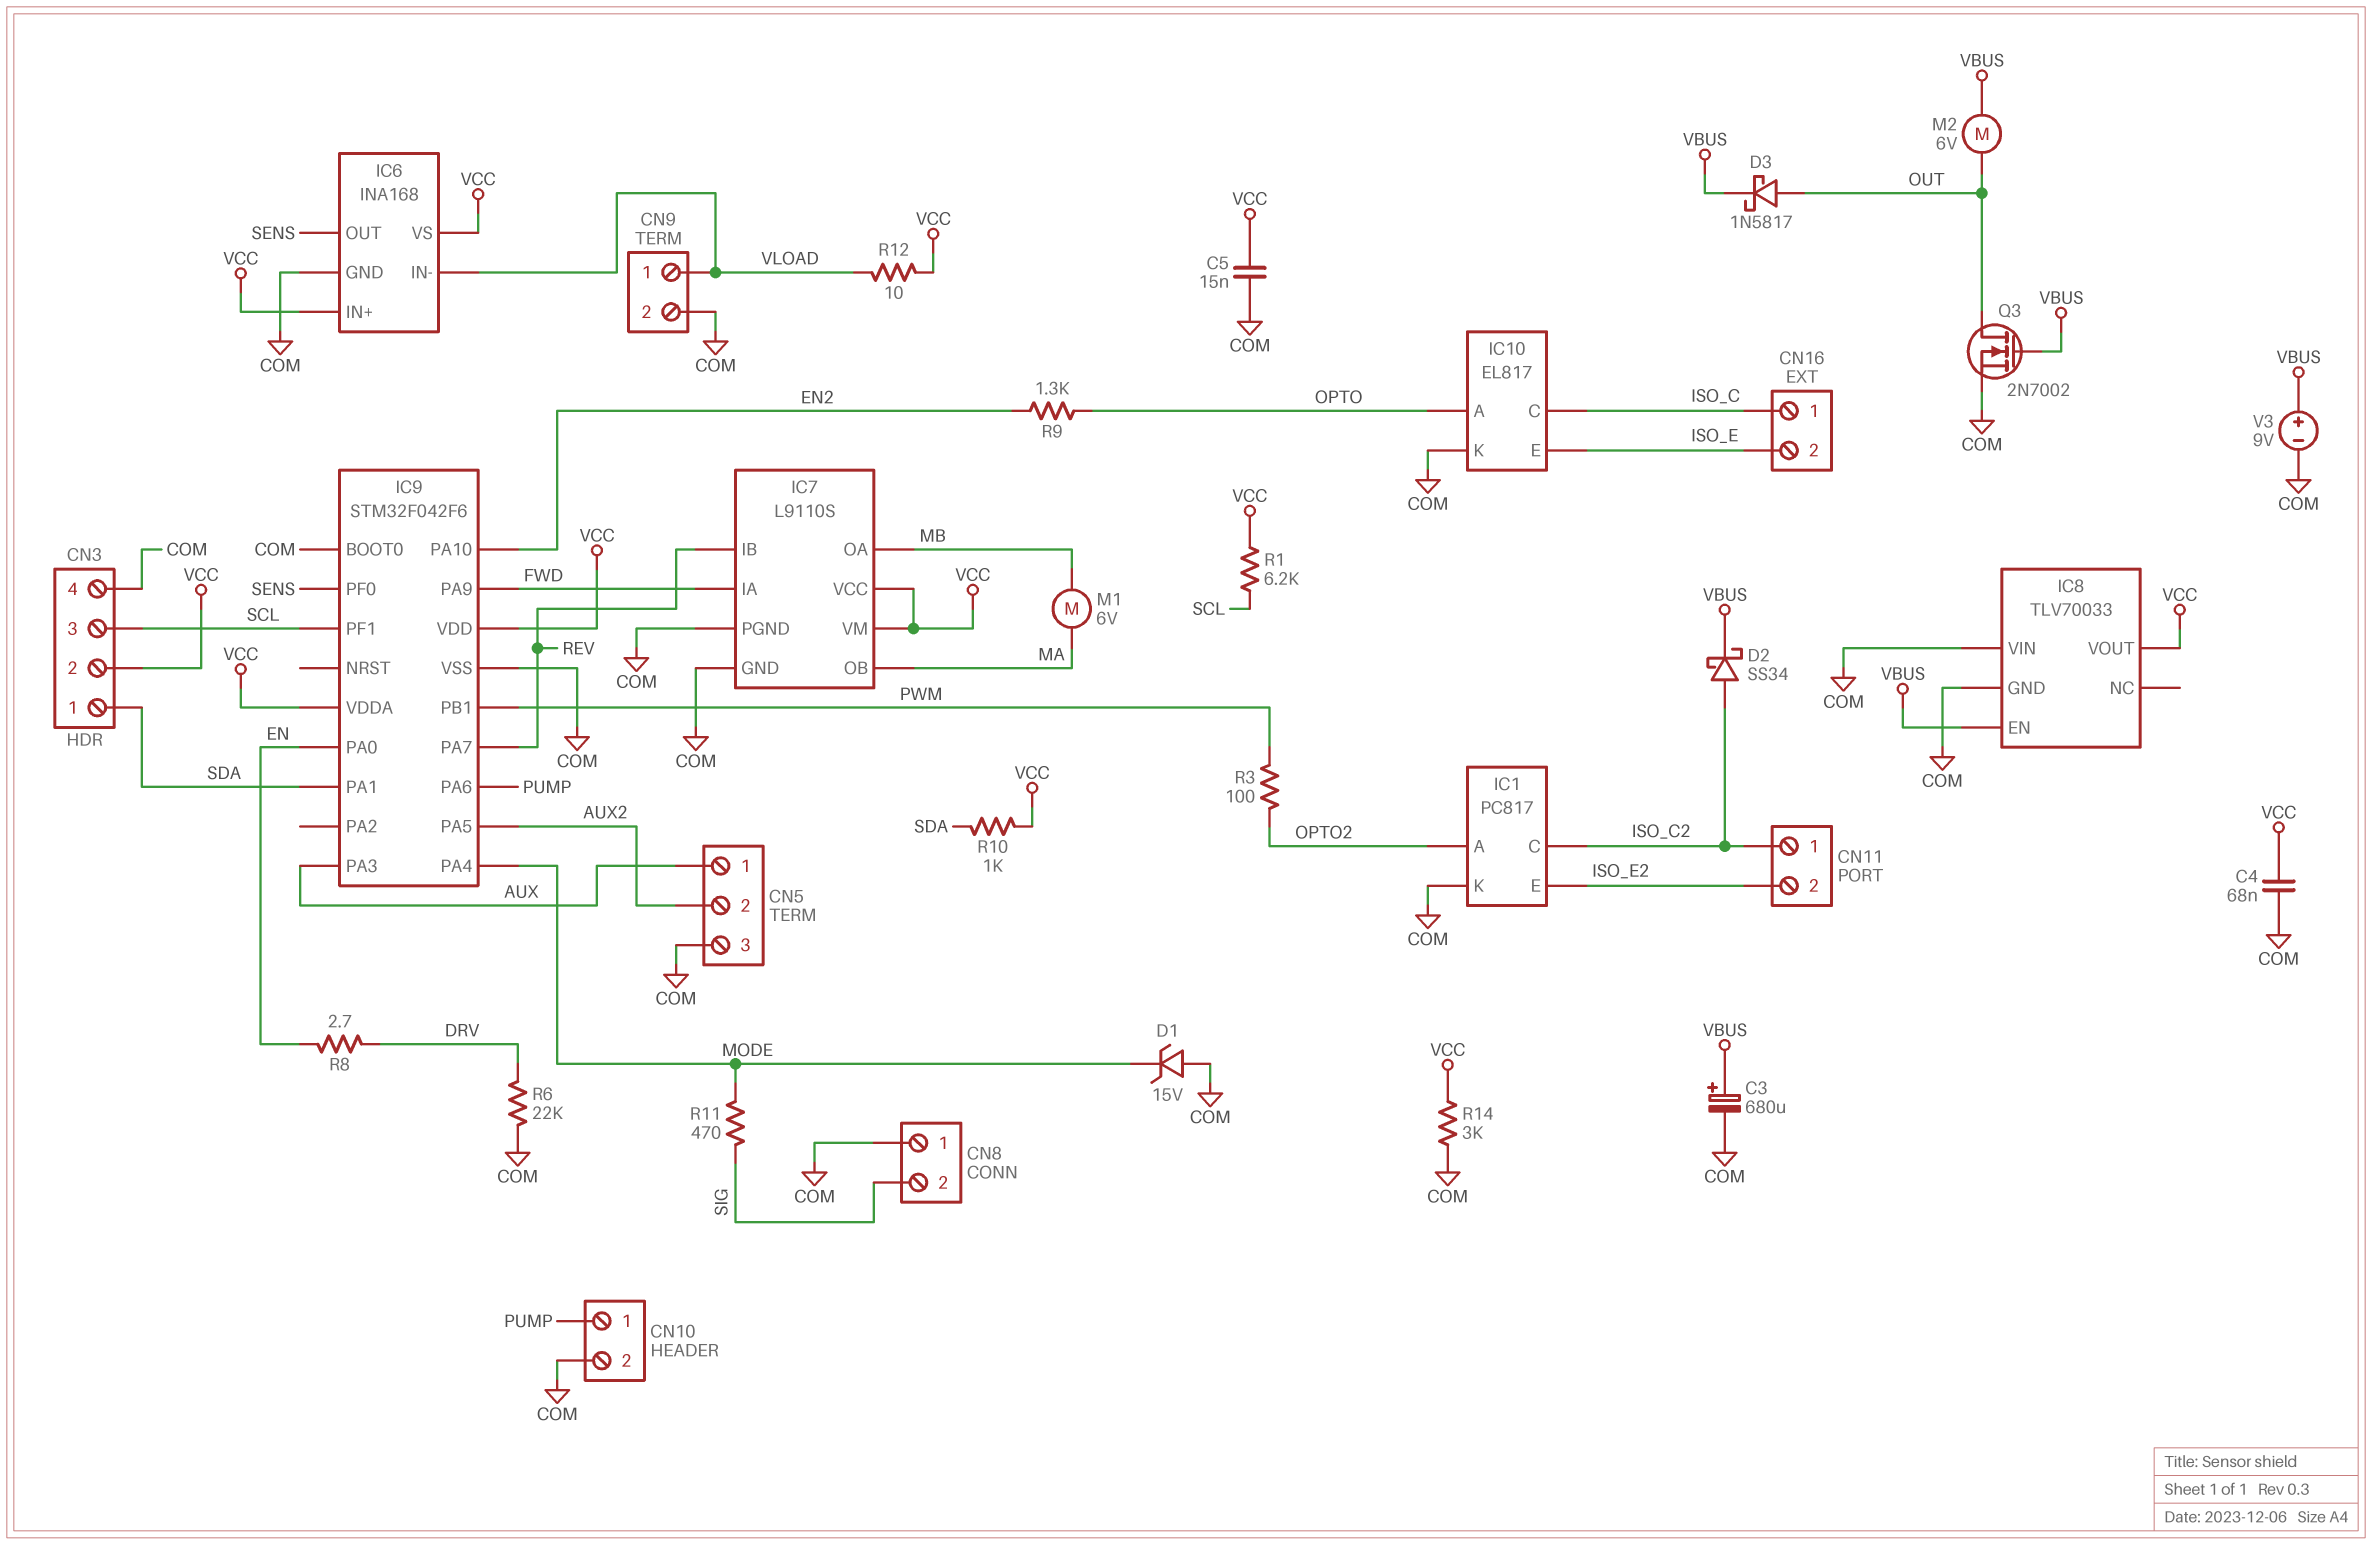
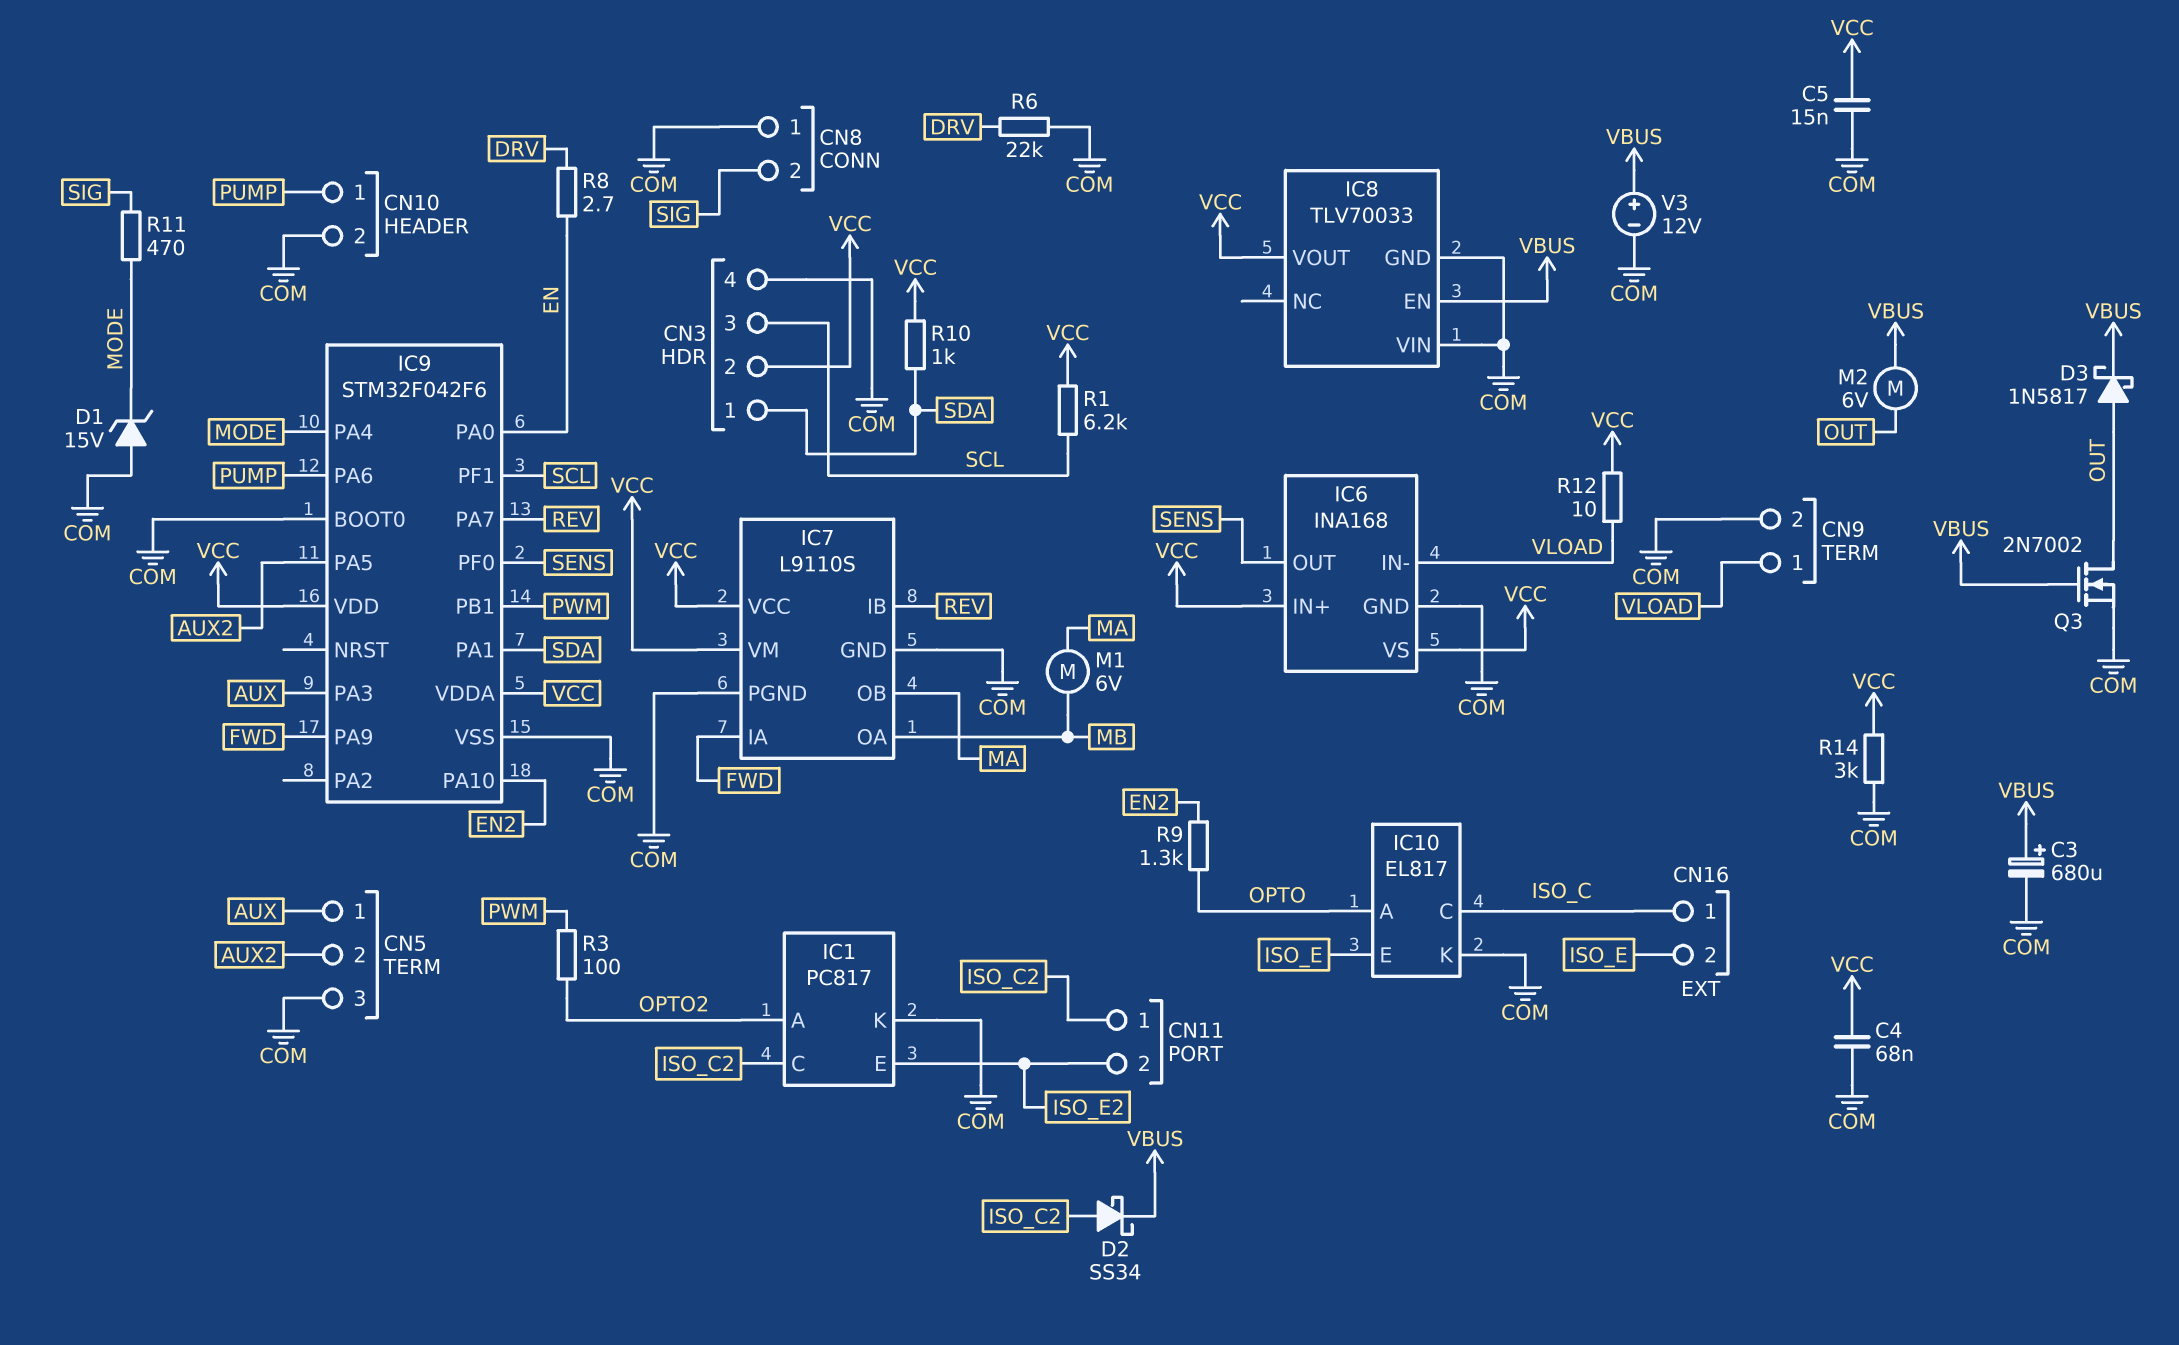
V3: 9V (plus VBUS, minus COM) -> 12V (plus VBUS, minus COM)

